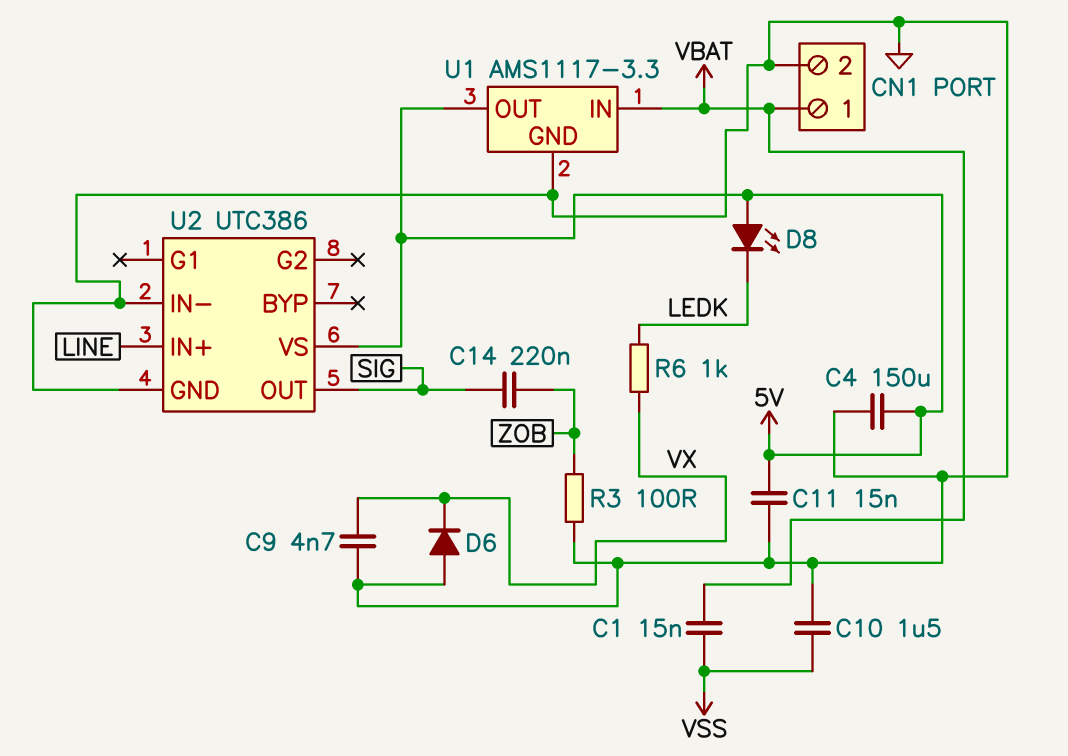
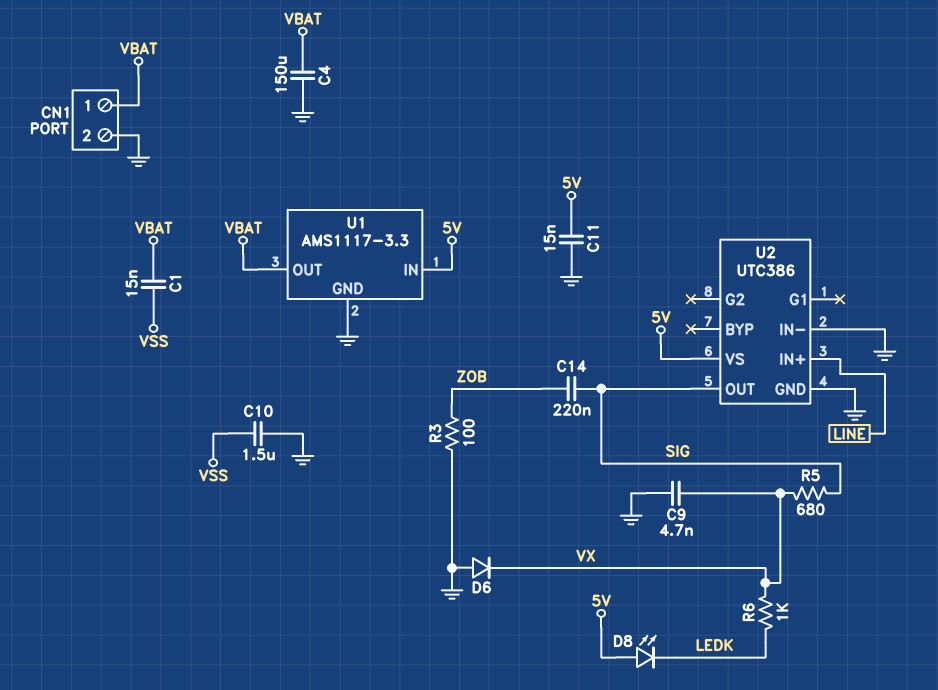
C4: 150uF (5V, GND) -> 150uF (GND, VBAT)
R5: none -> 680 (SIG, VX)
U1 pin IN: VBAT -> 5V
U1 pin OUT: 5V -> VBAT

